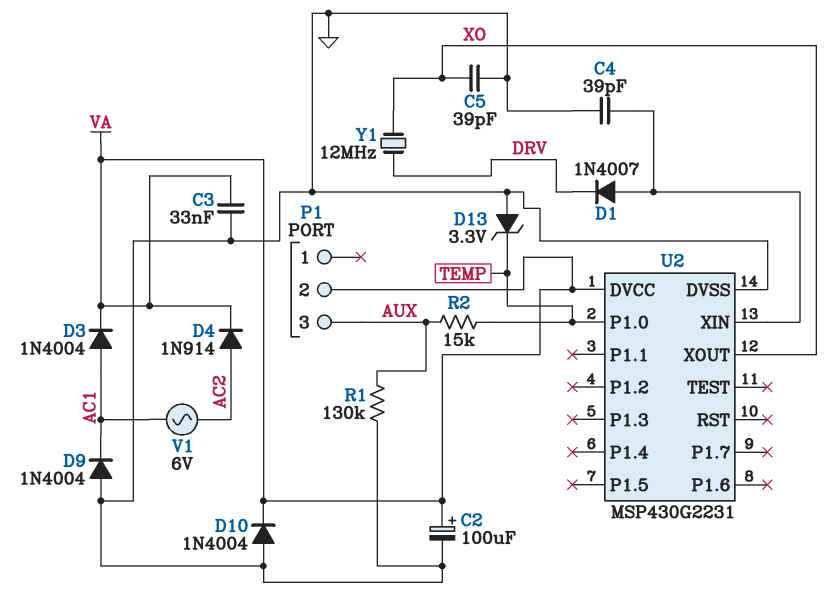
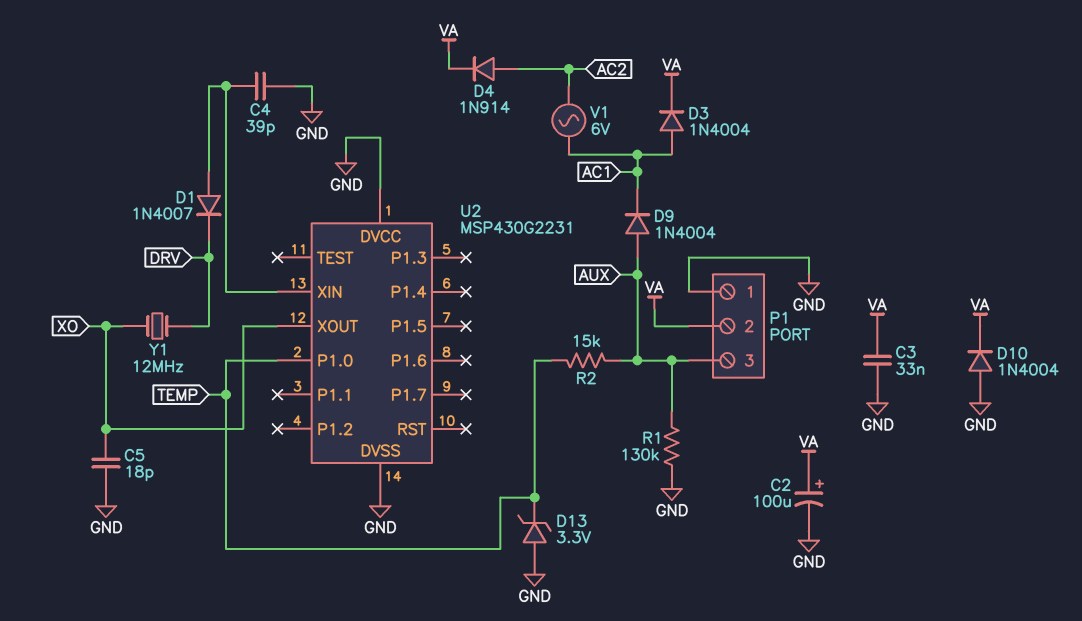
C5: 39pF (GND, XO) -> 18pF (GND, XO)
D9: diode 1N4004 (A GND, K AC1) -> diode 1N4004 (A AUX, K AC1)
P1 pin 1: none -> GND
U2 pin DVCC: VA -> GND

